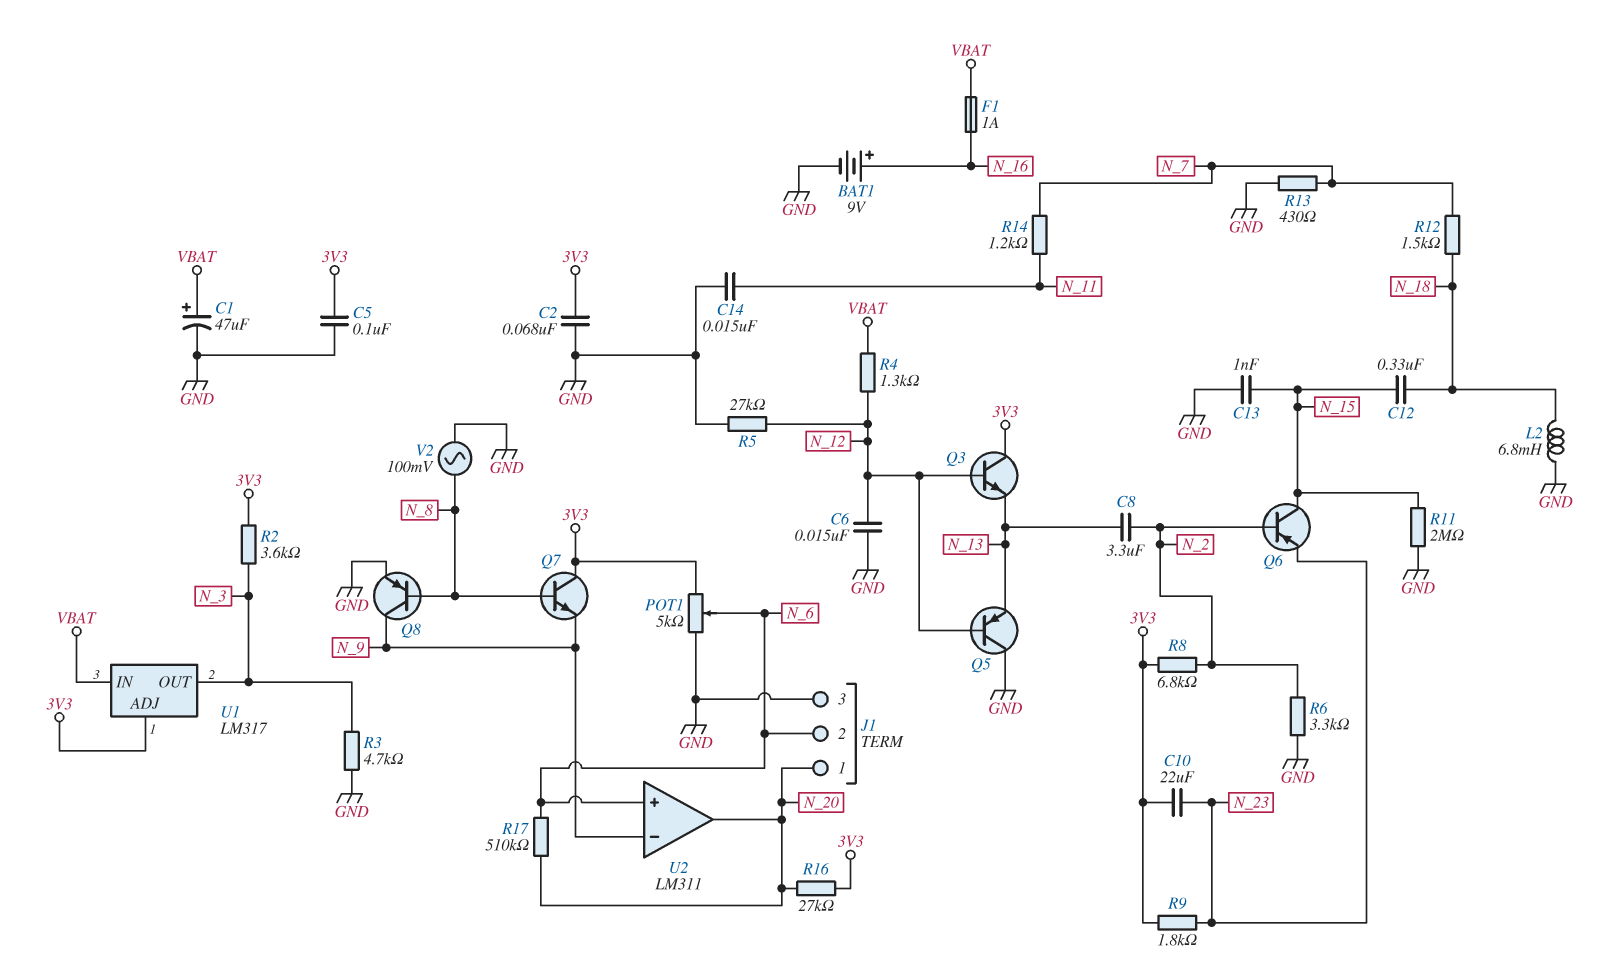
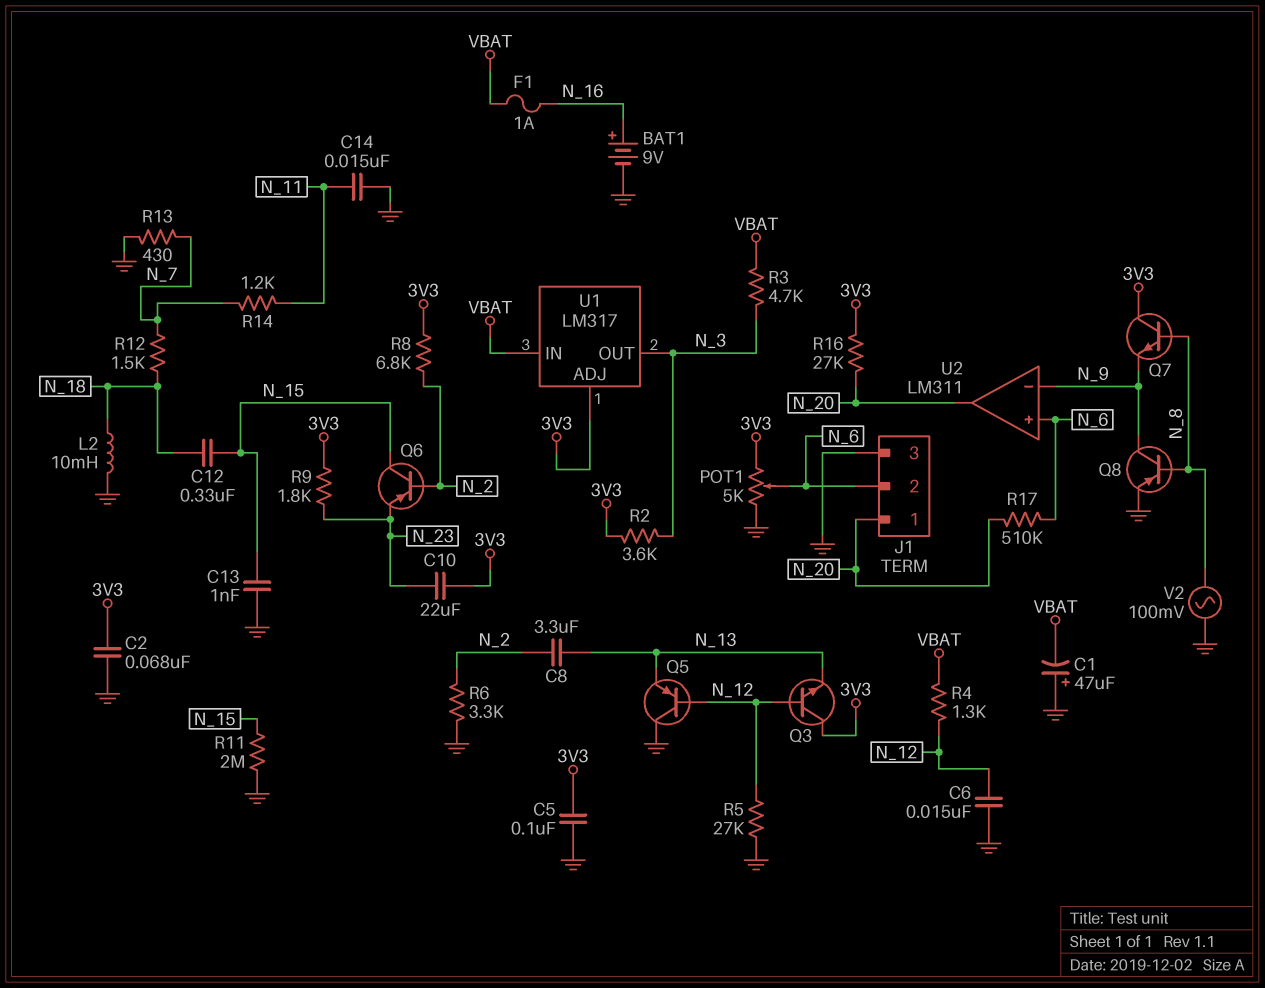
C1: 47uF (plus VBAT, minus GND) -> 47uF (plus GND, minus VBAT)
L2: 6.8mH (GND, N_18) -> 10mH (GND, N_18)
R3: 4.7k (GND, N_3) -> 4.7k (N_3, VBAT)

